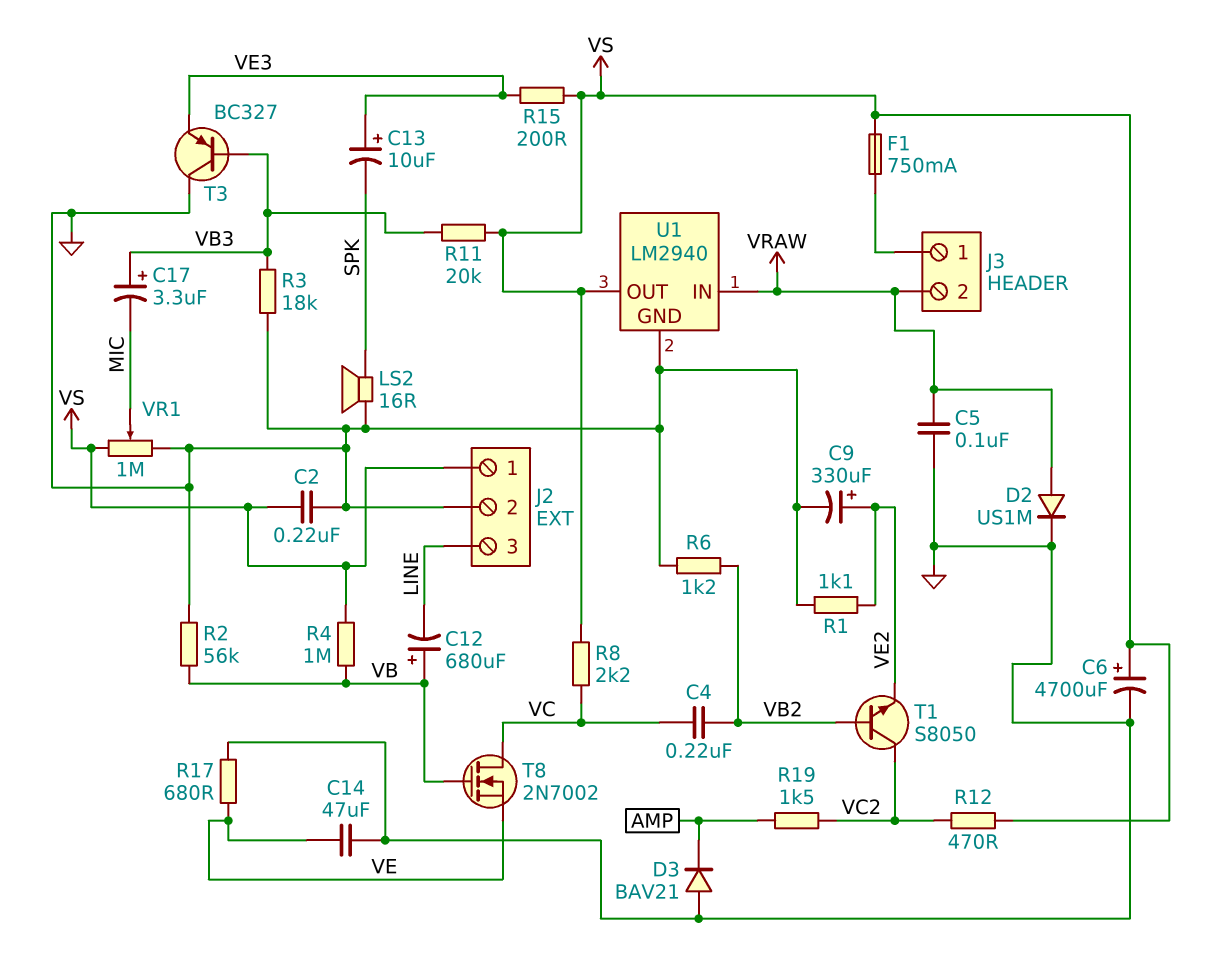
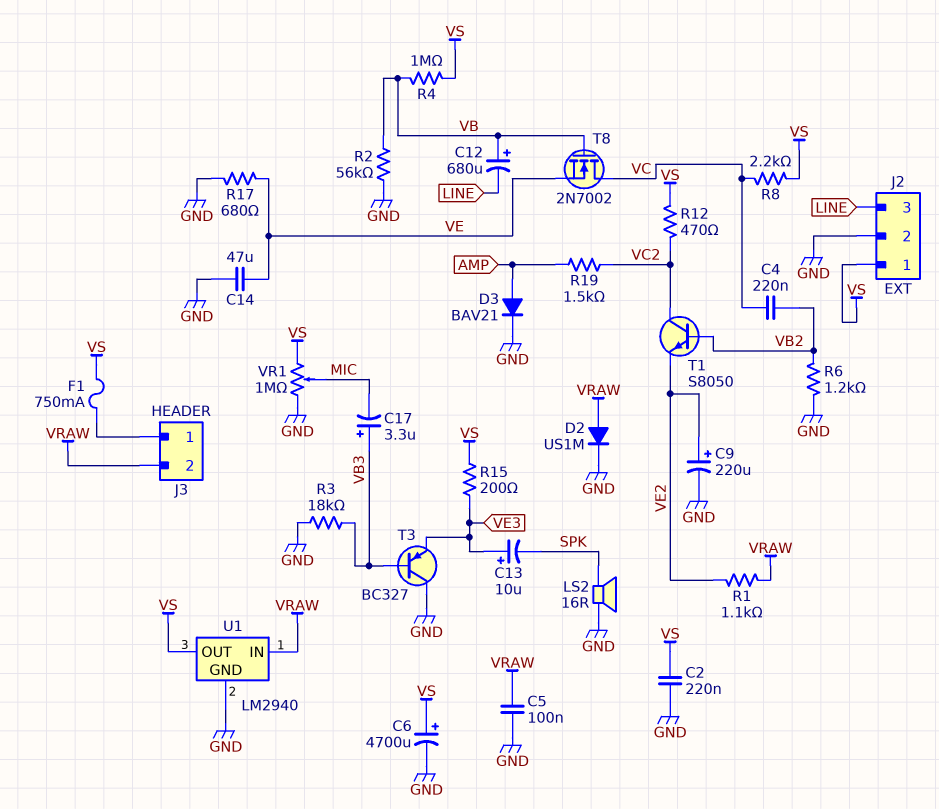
C9: 330uF (plus VE2, minus GND) -> 220uF (plus VE2, minus GND)
D3: diode BAV21 (A GND, K AMP) -> diode BAV21 (A AMP, K GND)
R1: 1.1k (GND, VE2) -> 1.1k (VE2, VRAW)
R11: 20k (VB3, VS) -> none

